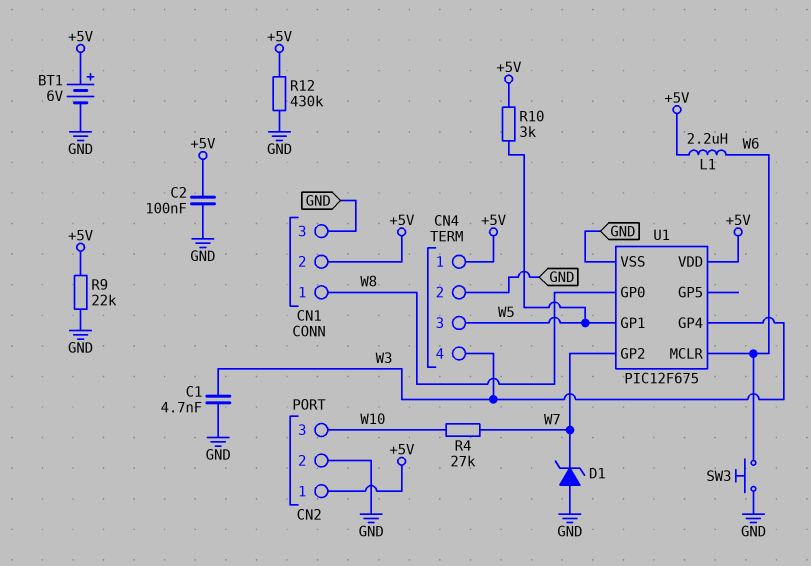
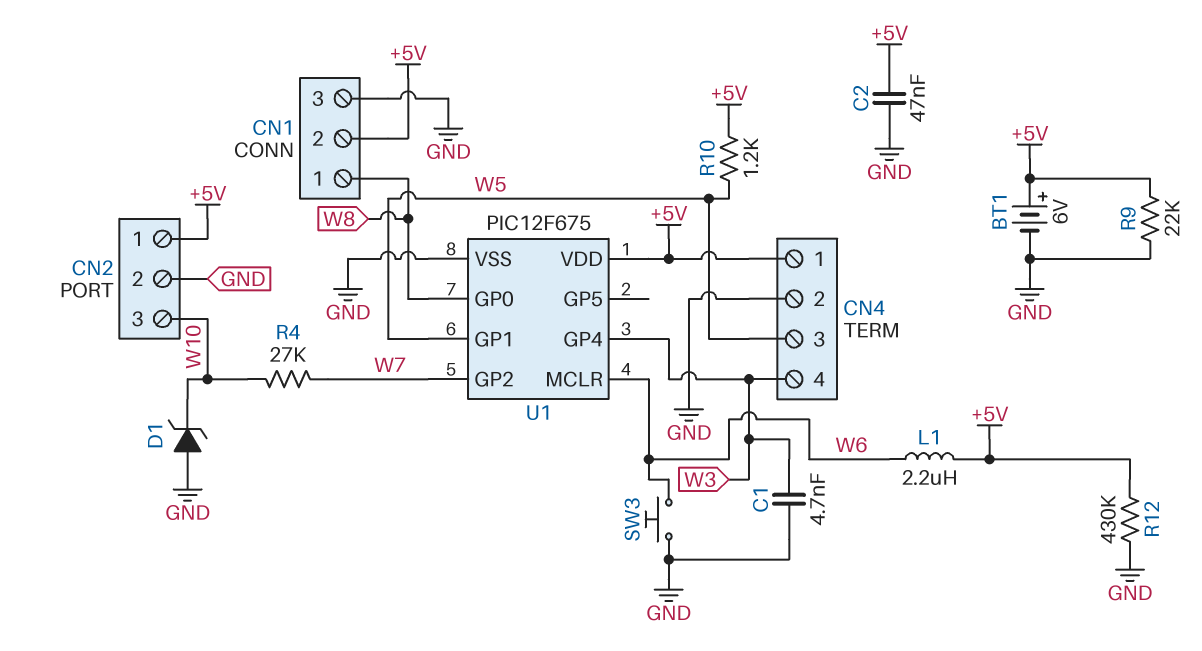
C2: 100nF (+5V, GND) -> 47nF (+5V, GND)
D1: zener (A GND, K W7) -> zener (A GND, K W10)
R10: 3k (+5V, W5) -> 1.2k (+5V, W5)

